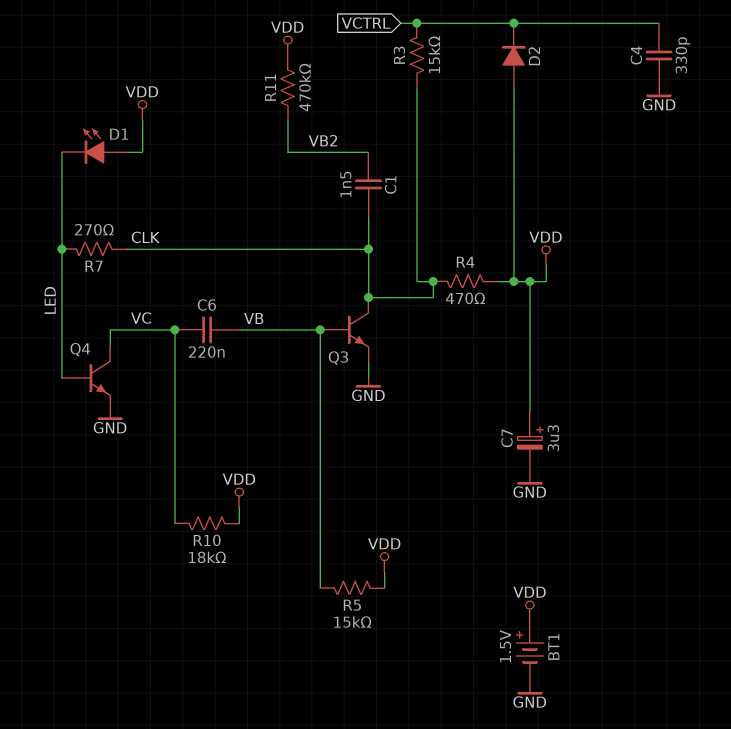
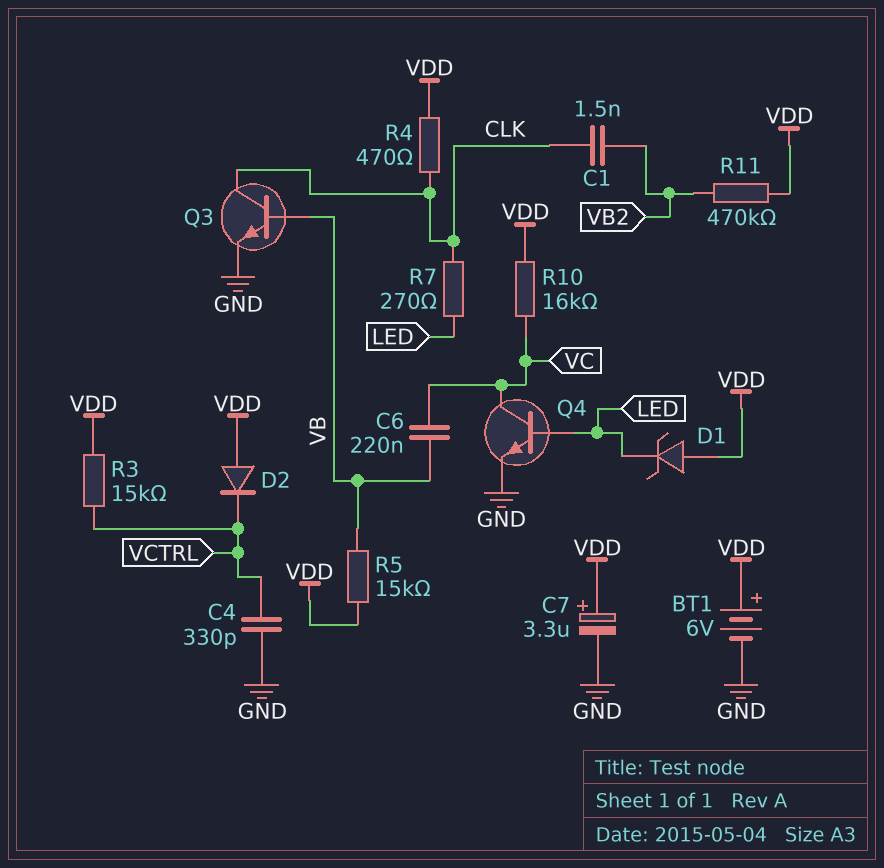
BT1: 1.5V (plus VDD, minus GND) -> 6V (plus VDD, minus GND)
D1: LED (A VDD, K LED) -> zener (A VDD, K LED)
R3: 15k (CLK, VCTRL) -> 15k (VCTRL, VDD)
R10: 18k (VC, VDD) -> 16k (VC, VDD)

